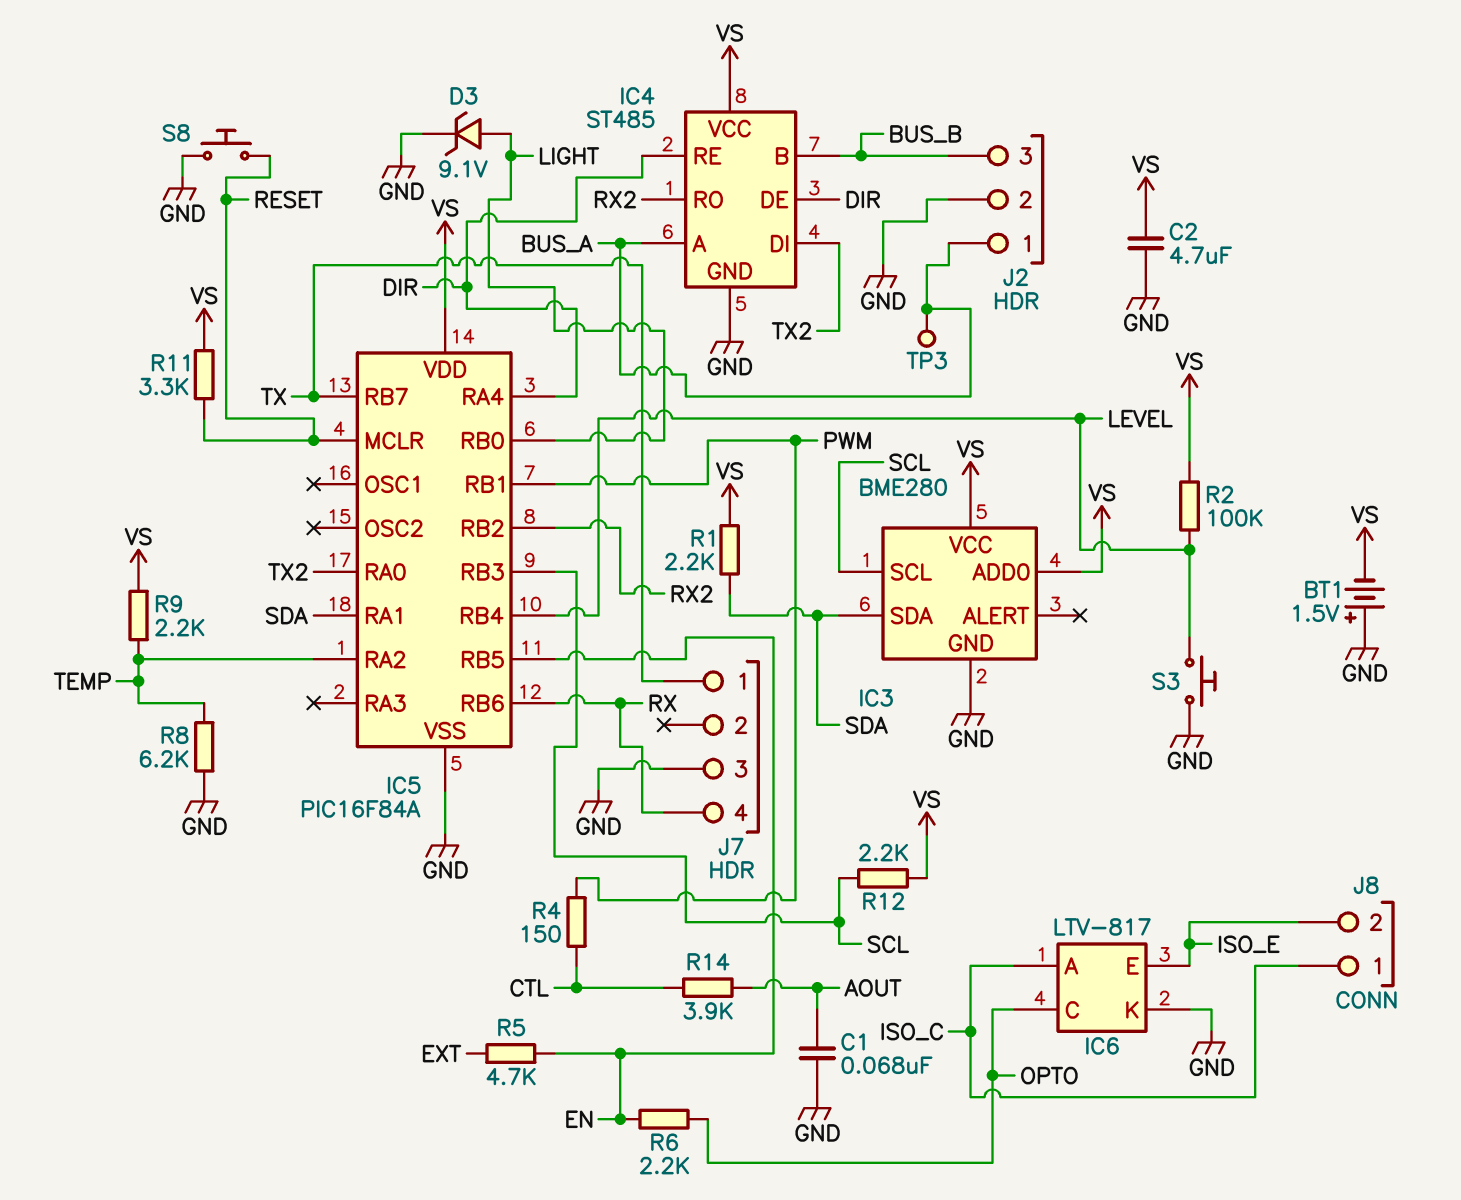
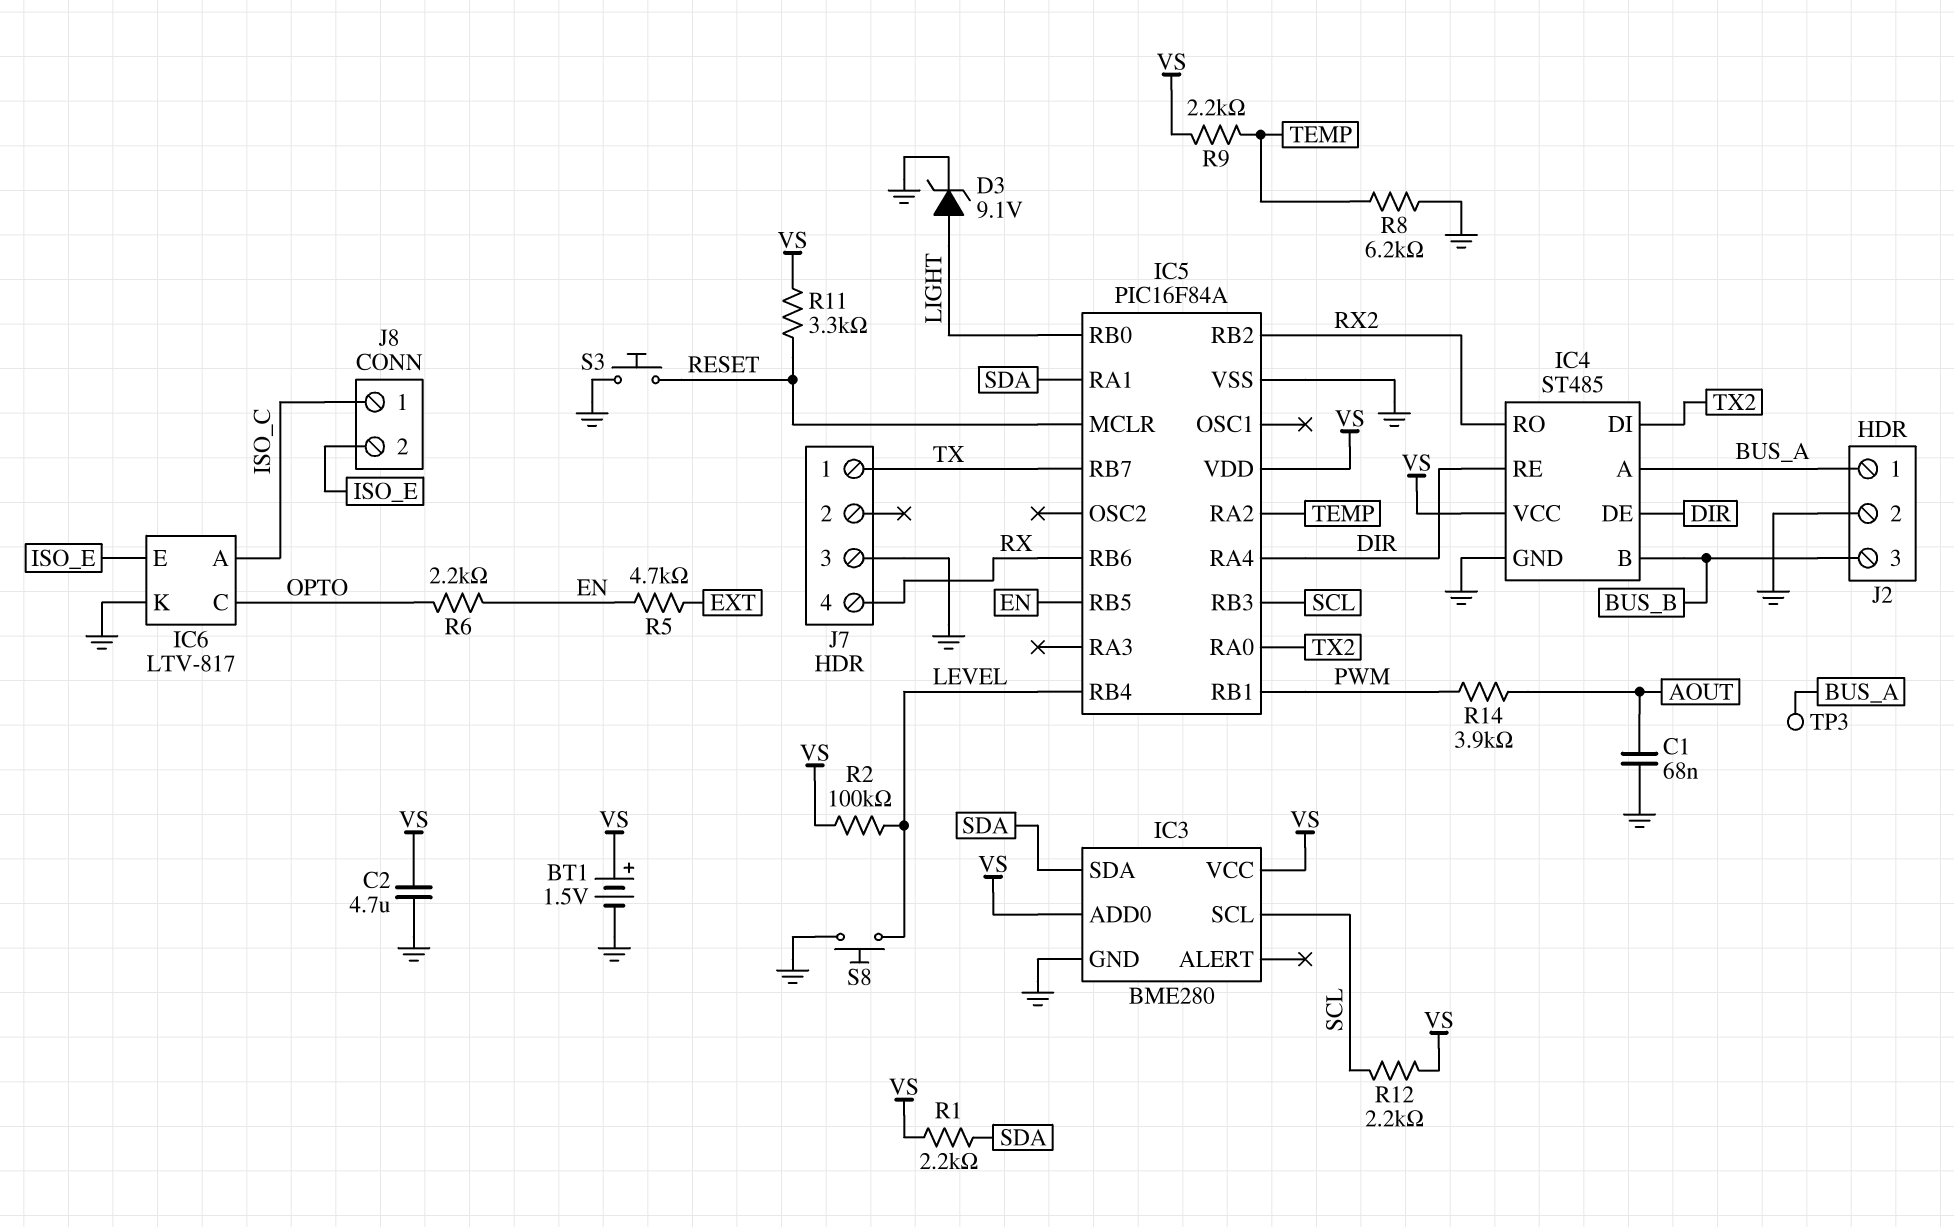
BT1: 1.5V (plus GND, minus VS) -> 1.5V (plus VS, minus GND)
R4: 150 (CTL, PWM) -> none
R14: 3.9k (AOUT, CTL) -> 3.9k (AOUT, PWM)
S3: button (GND, LEVEL) -> button (GND, RESET)
S8: button (GND, RESET) -> button (GND, LEVEL)

